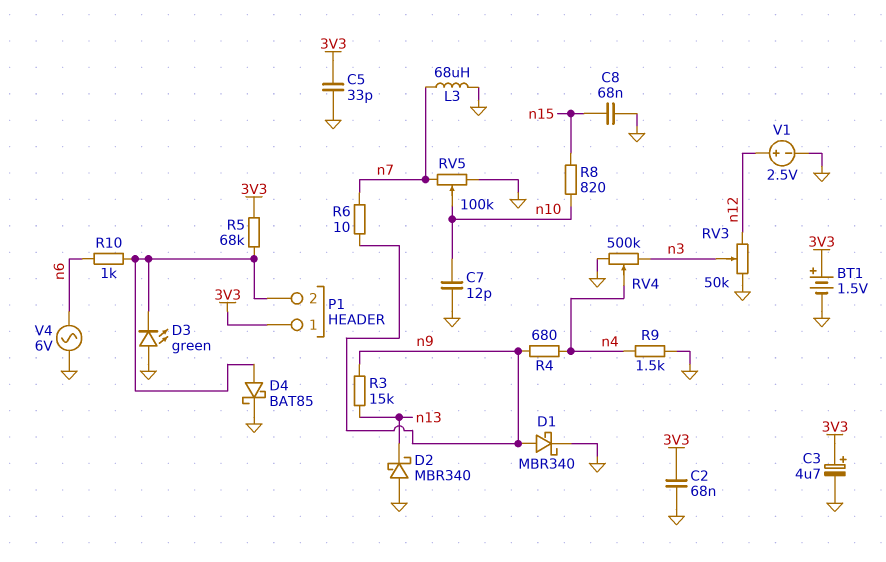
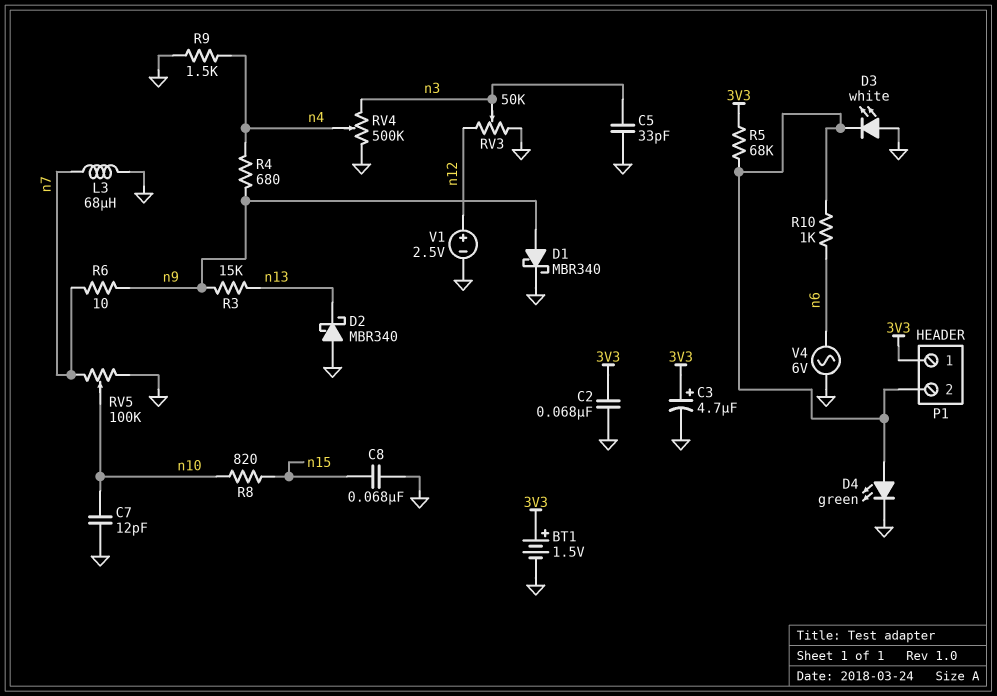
C5: 33pF (3V3, GND) -> 33pF (GND, n3)
D3: LED green (A GND, K P1/2) -> LED white (A GND, K P1/2)
D4: schottky BAT85 (A P1/2, K GND) -> LED green (A P1/2, K GND)

